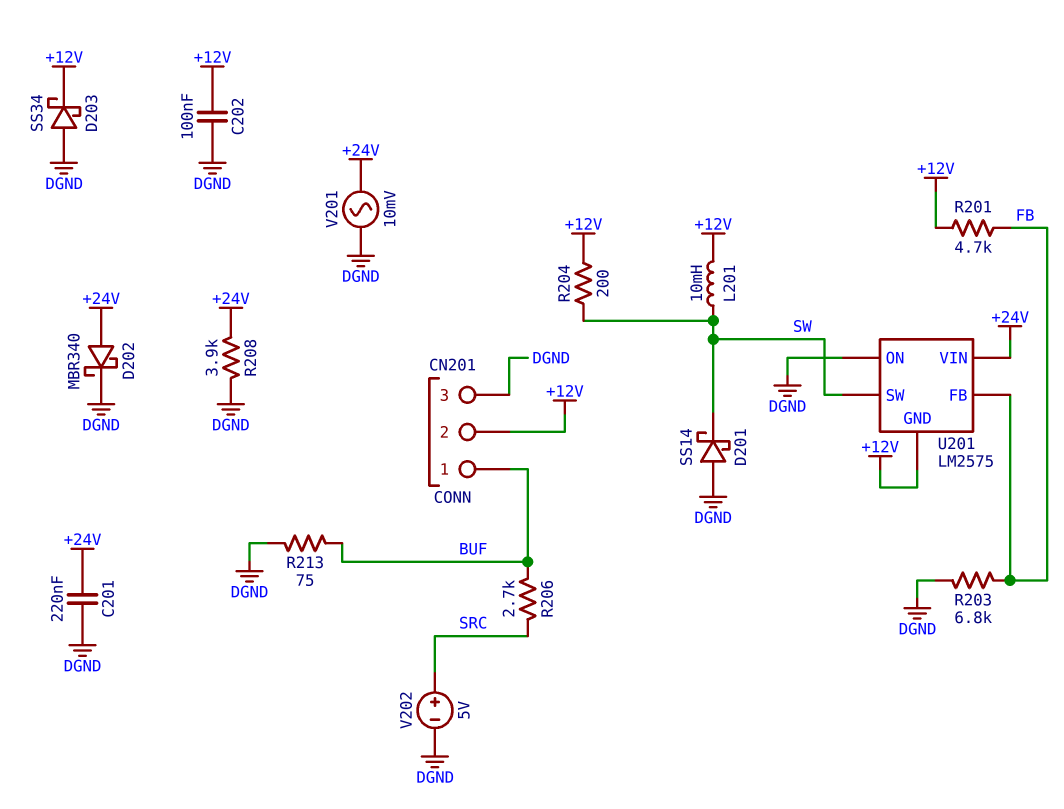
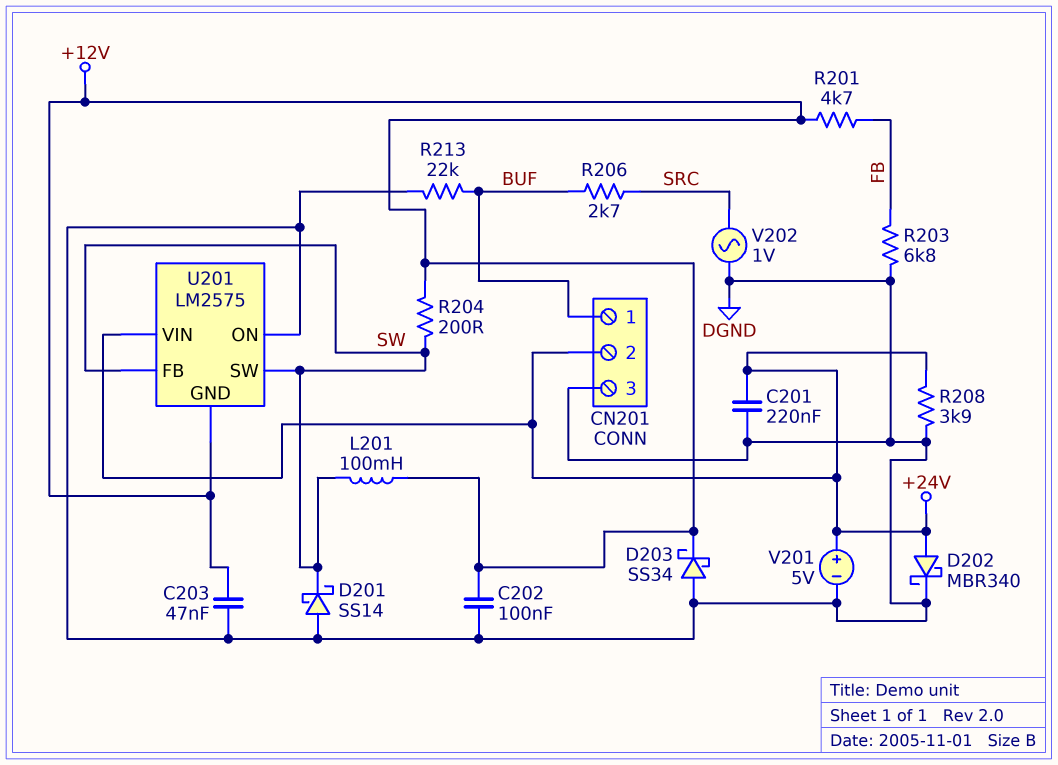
C203: none -> 47nF (+12V, DGND)
CN201 pin 2: +12V -> +24V
L201: 10mH (+12V, SW) -> 100mH (+12V, SW)
R213: 75 (BUF, DGND) -> 22k (BUF, DGND)
U201 pin FB: FB -> SW
V201: AC 10mV (+24V, DGND) -> 5V (plus +24V, minus DGND)
V202: 5V (plus SRC, minus DGND) -> AC 1V (DGND, SRC)

